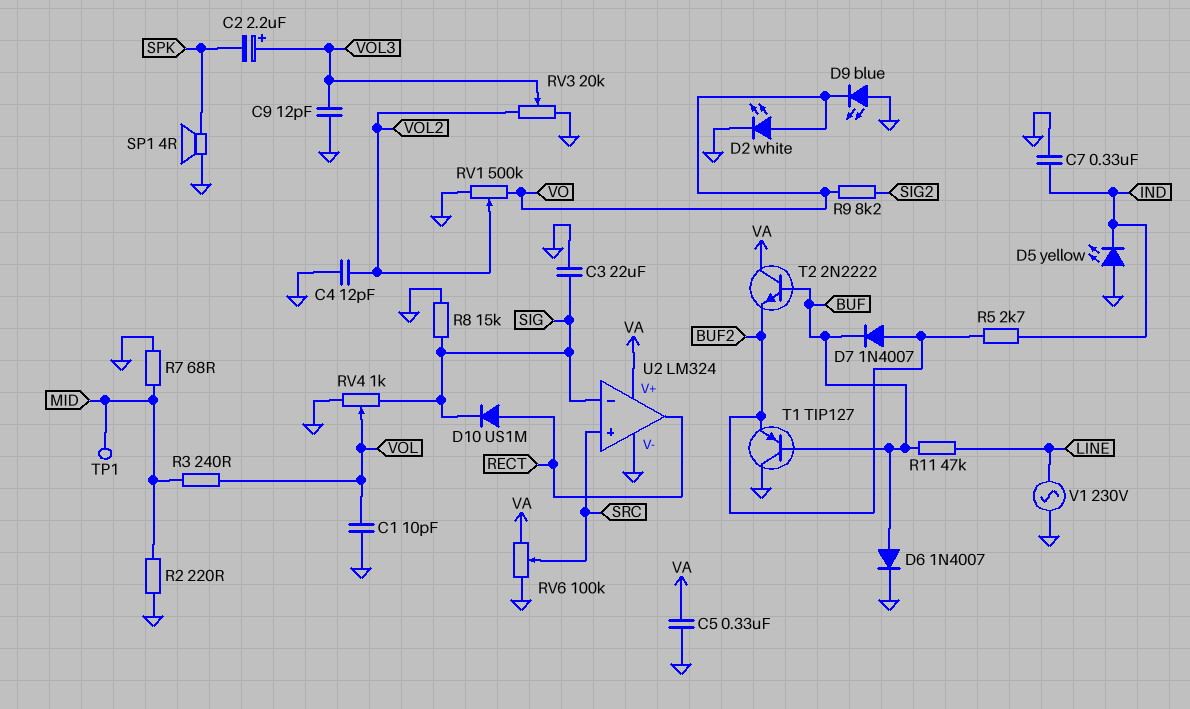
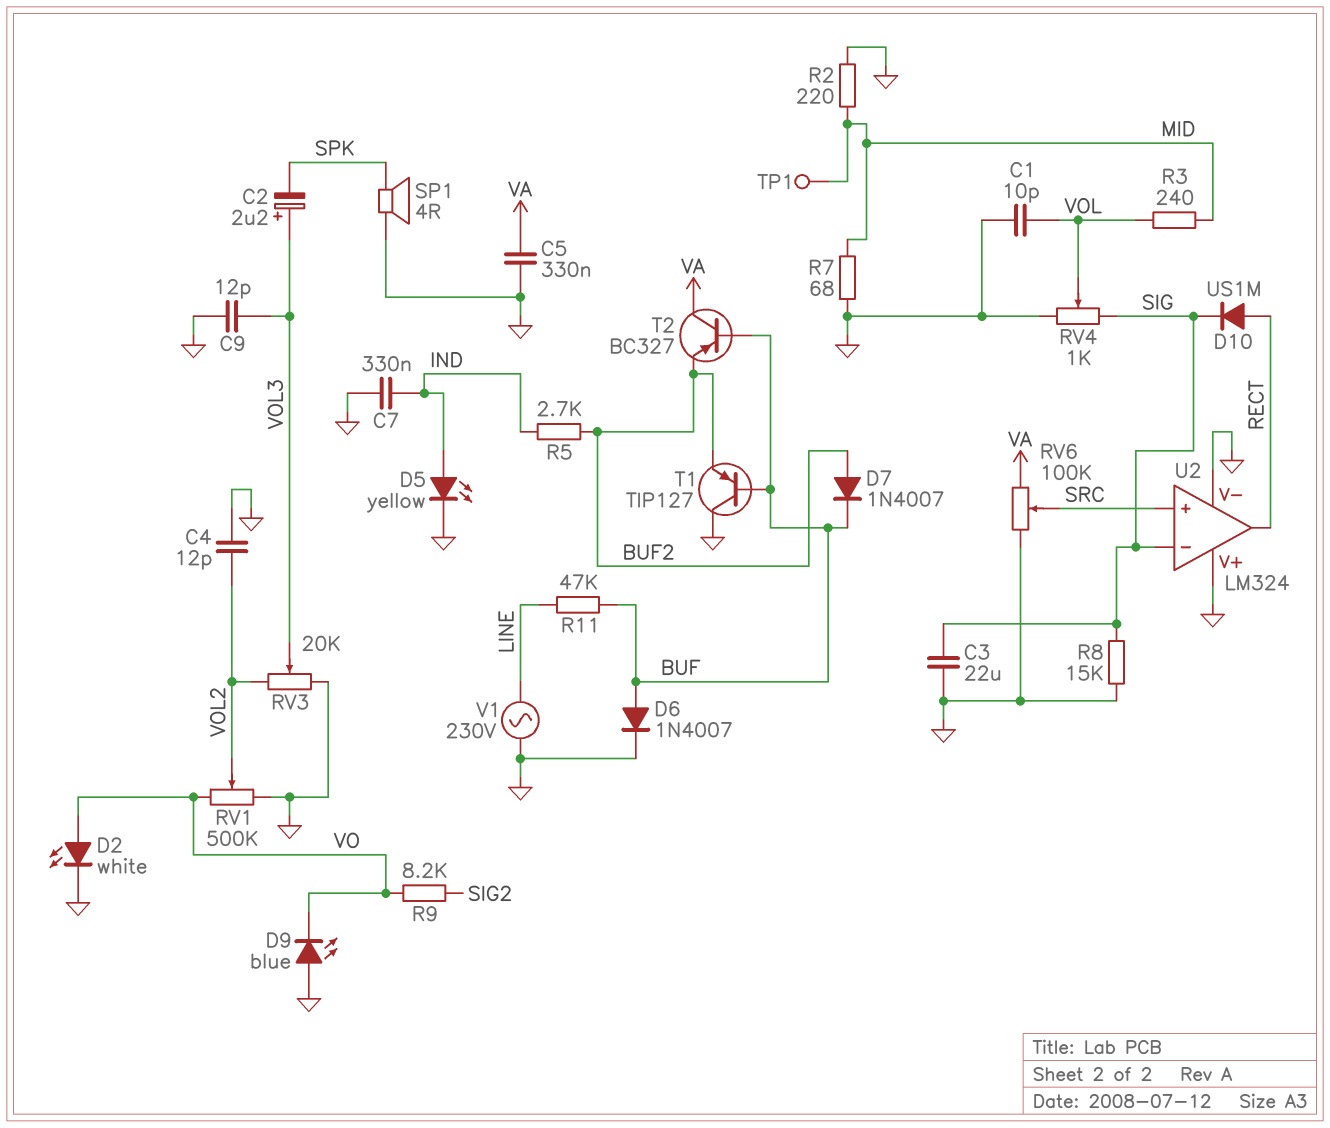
D5: LED yellow (A GND, K IND) -> LED yellow (A IND, K GND)
T2: NPN 2N2222 (B BUF, C VA, E BUF2) -> PNP BC327 (B BUF, C VA, E BUF2)
U2 pin V+: VA -> GND

